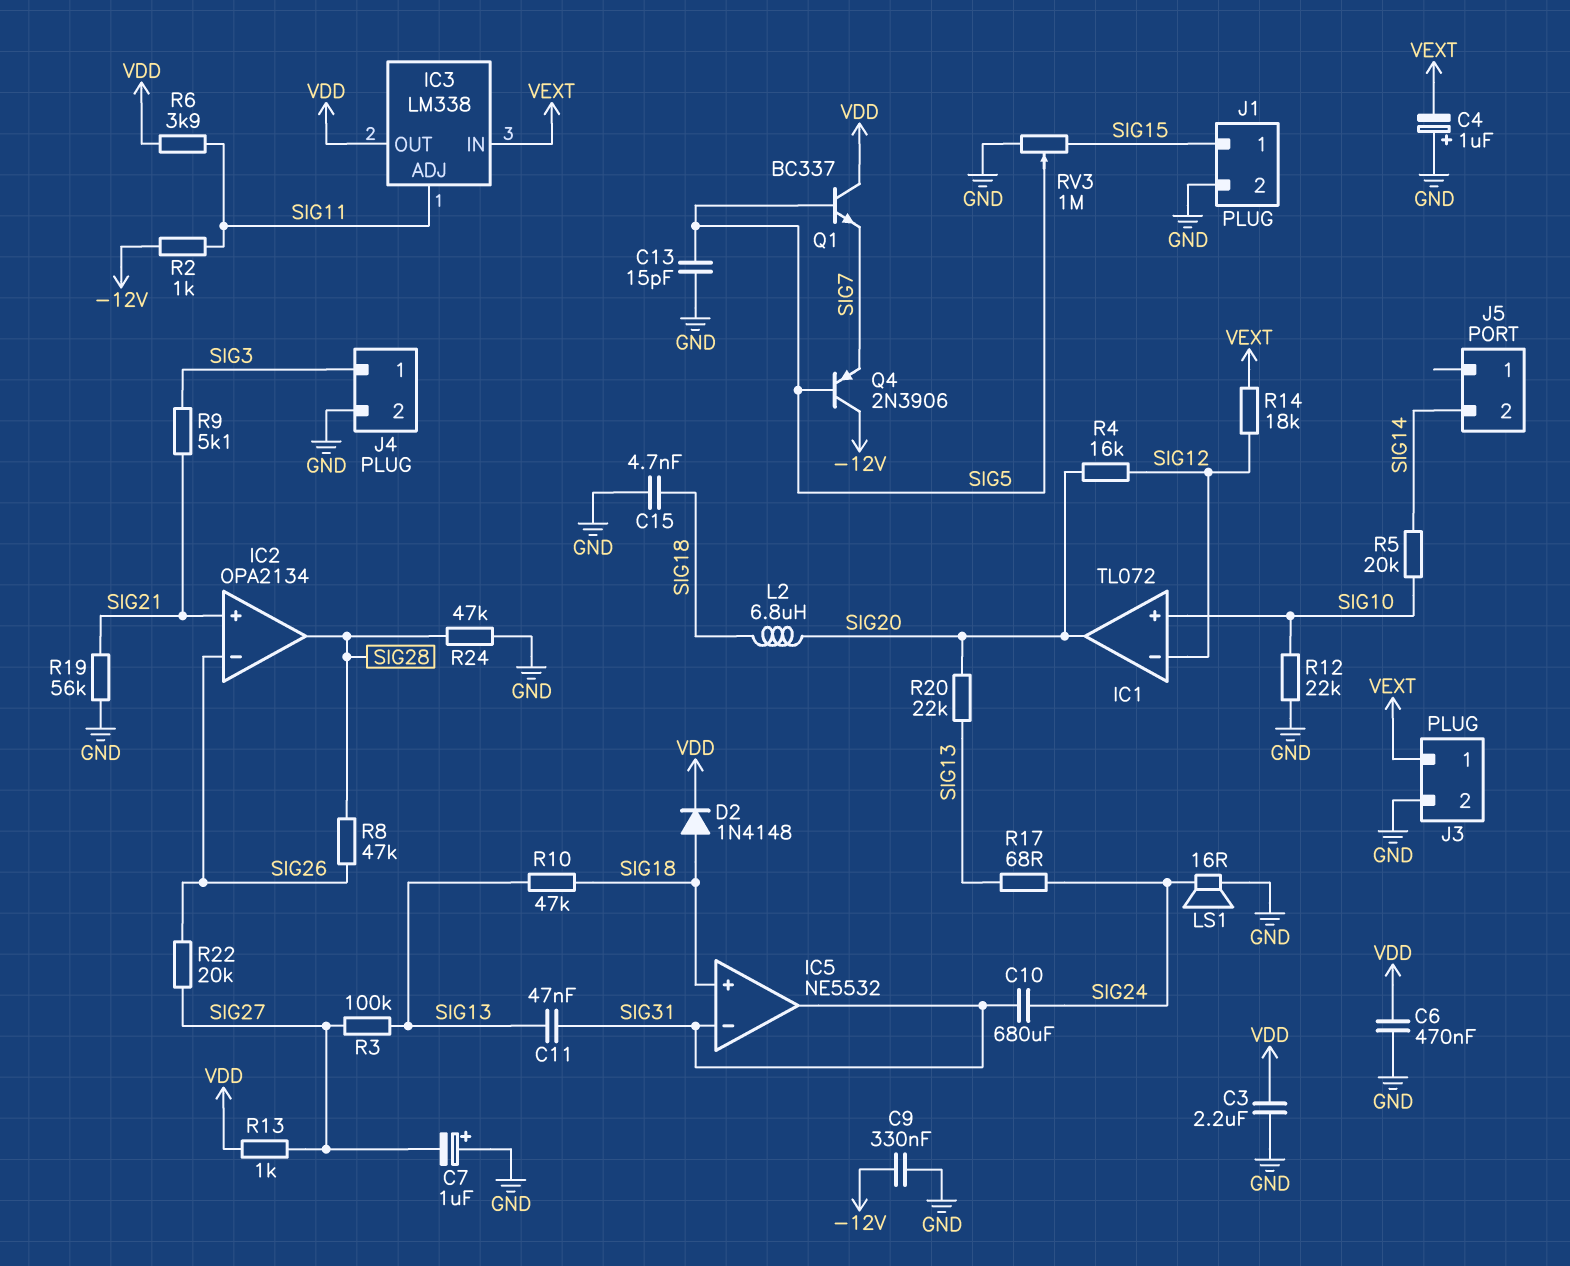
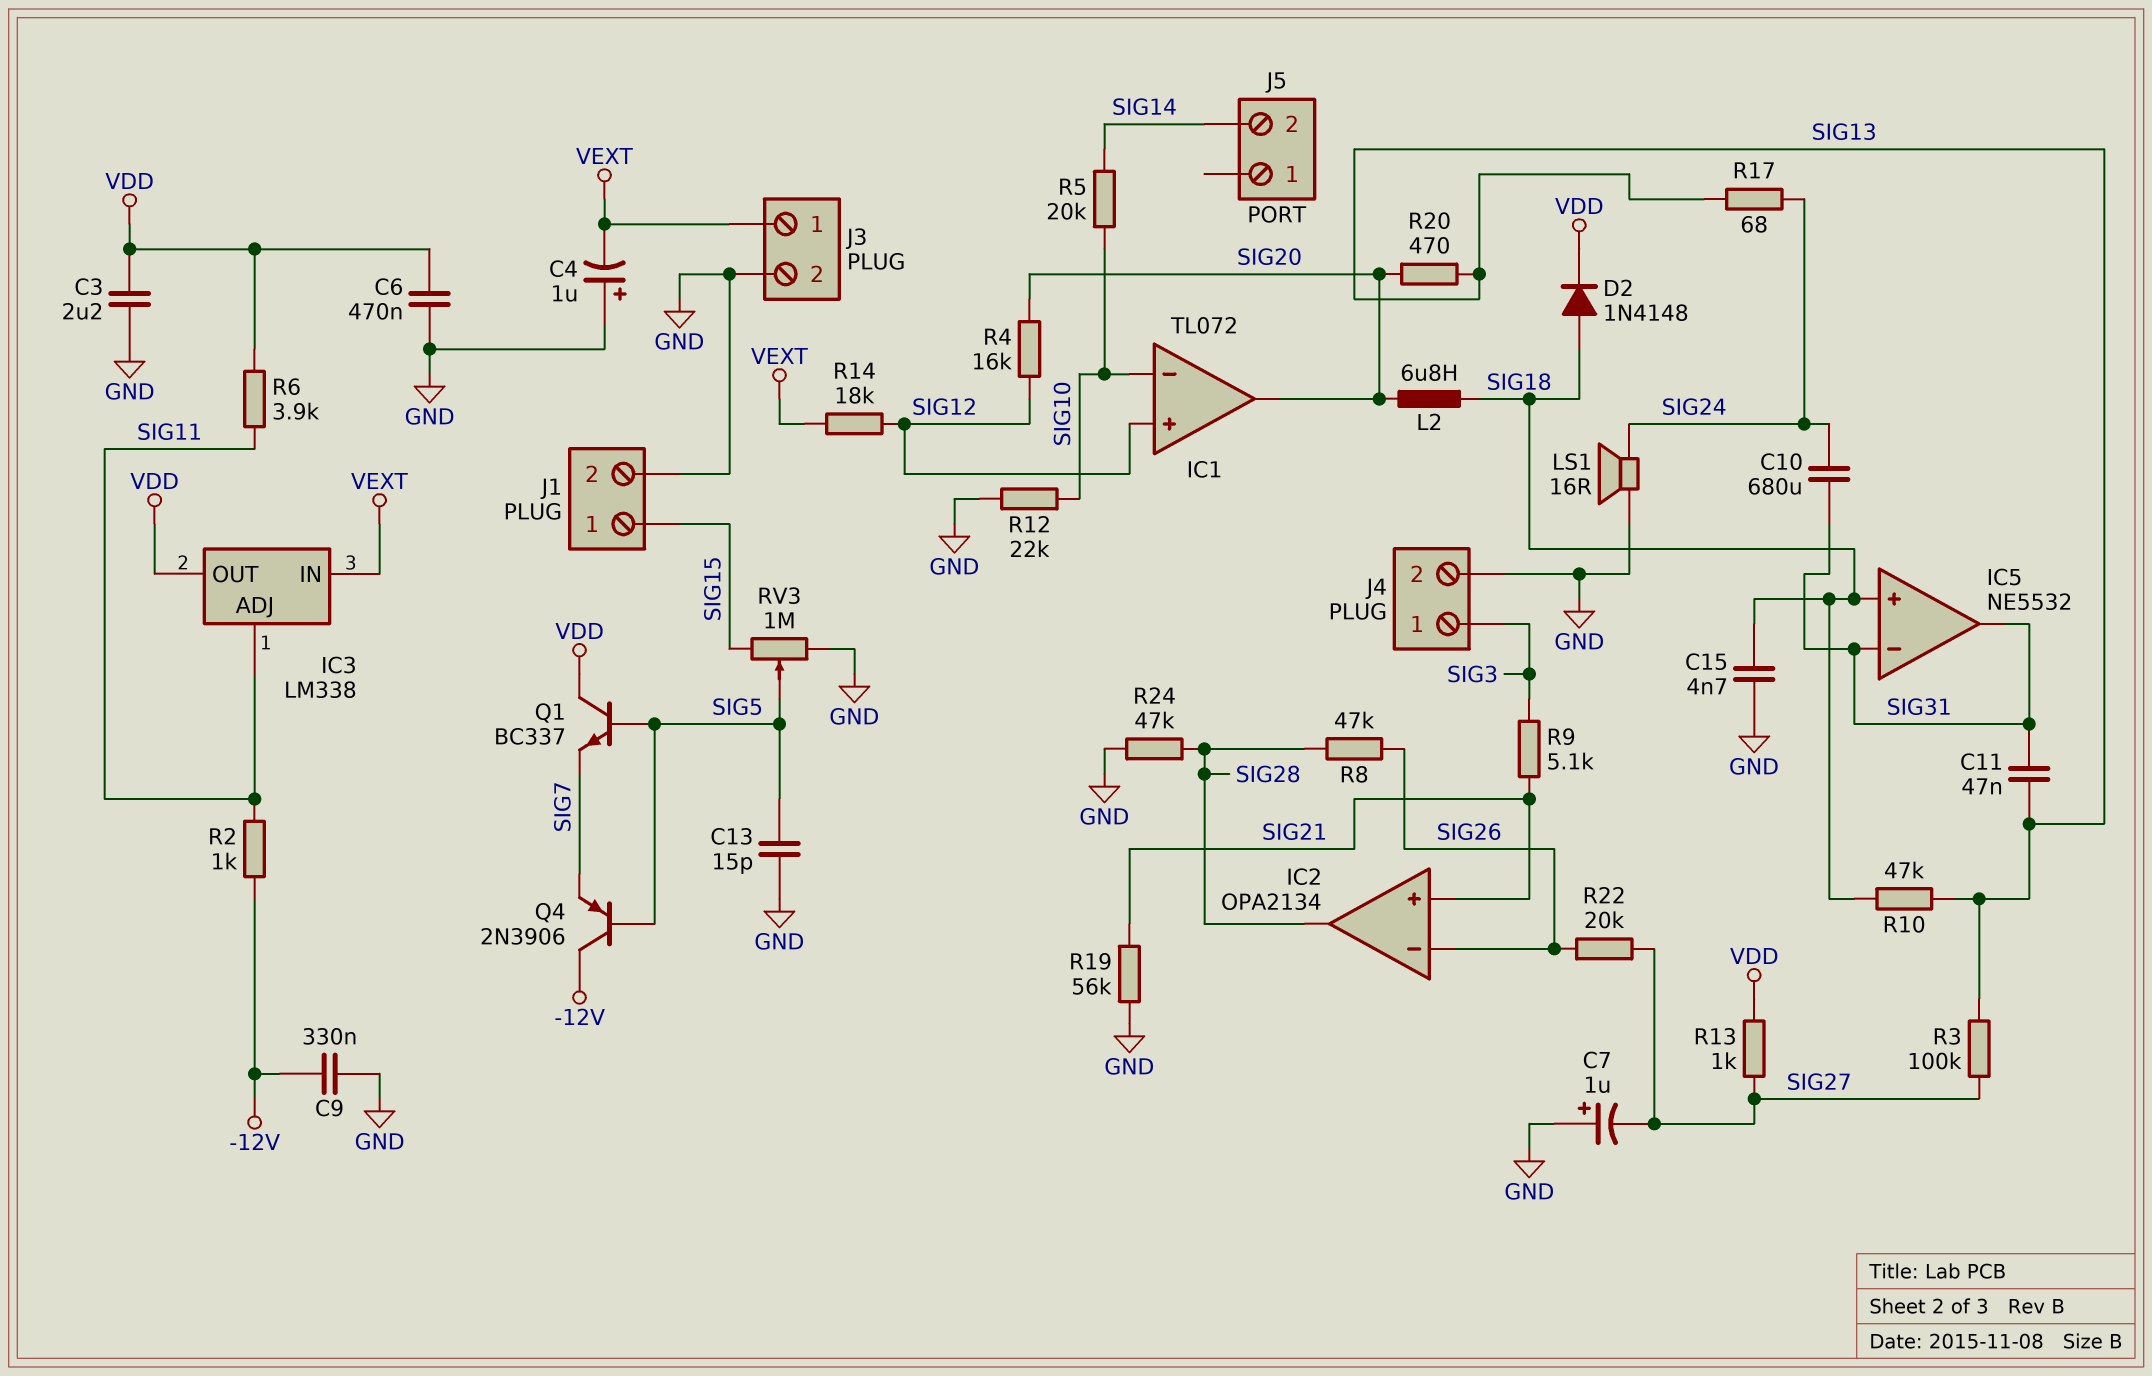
IC1 pin in+: SIG10 -> SIG12
IC1 pin in-: SIG12 -> SIG10
R20: 22k (SIG13, SIG20) -> 470 (SIG13, SIG20)

